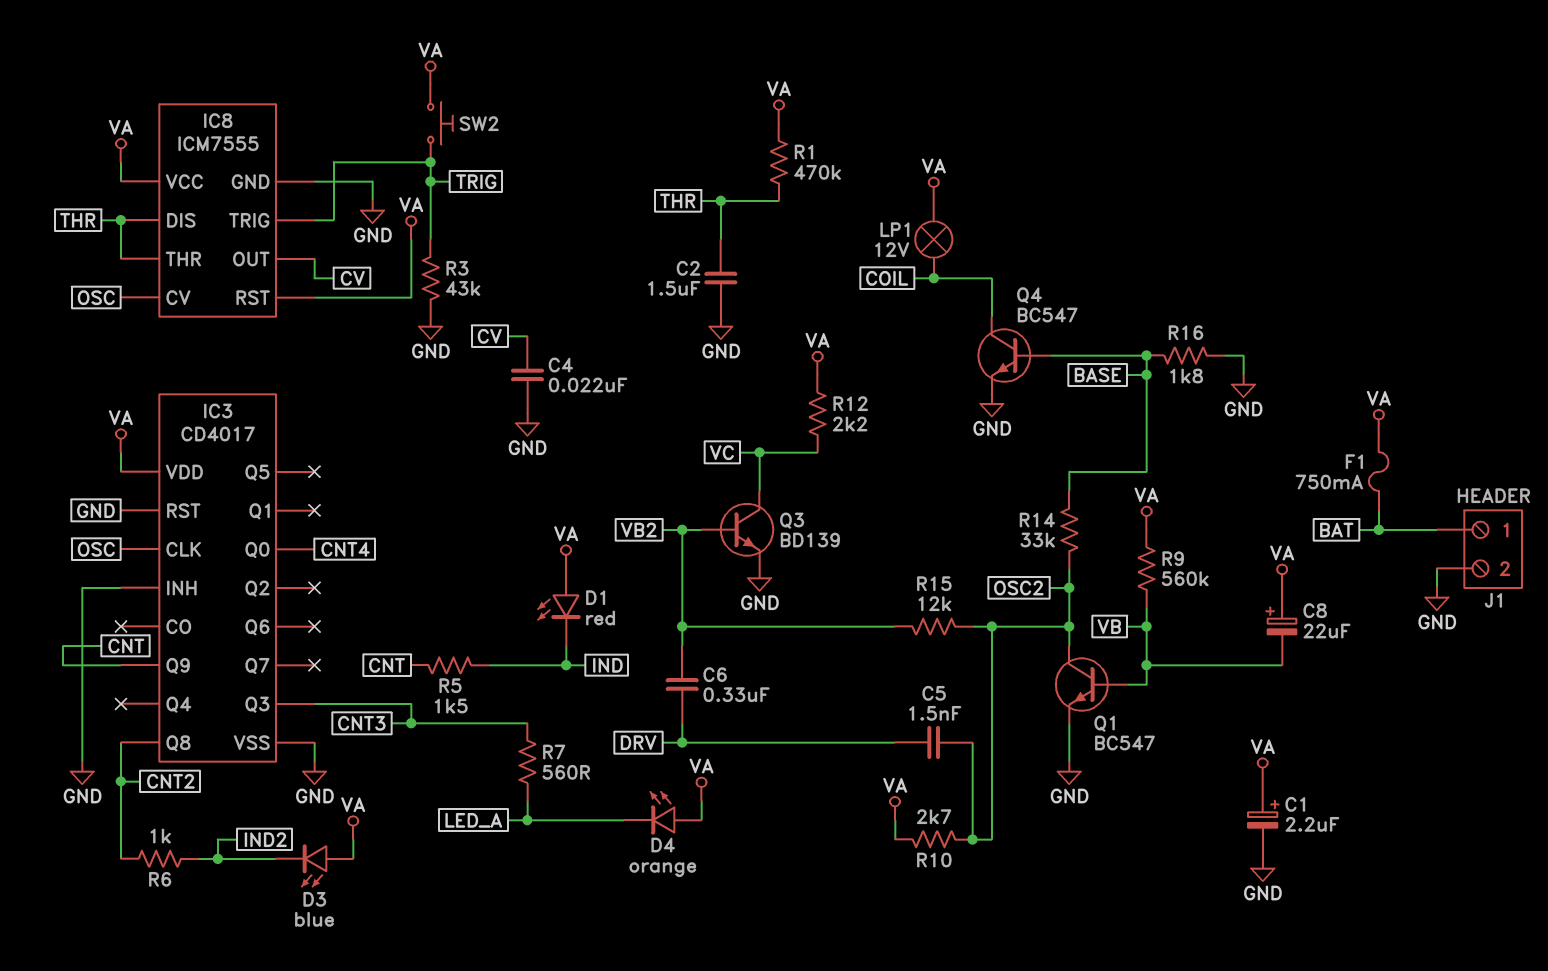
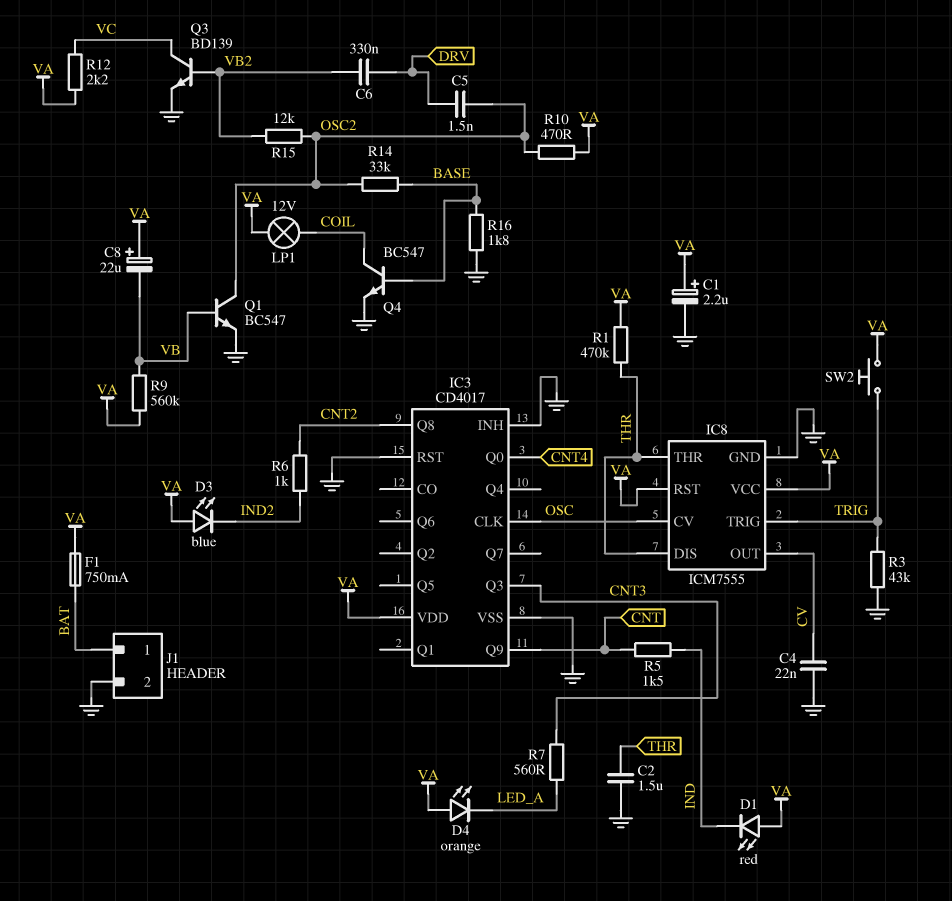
R10: 2.7k (OSC2, VA) -> 470 (OSC2, VA)

